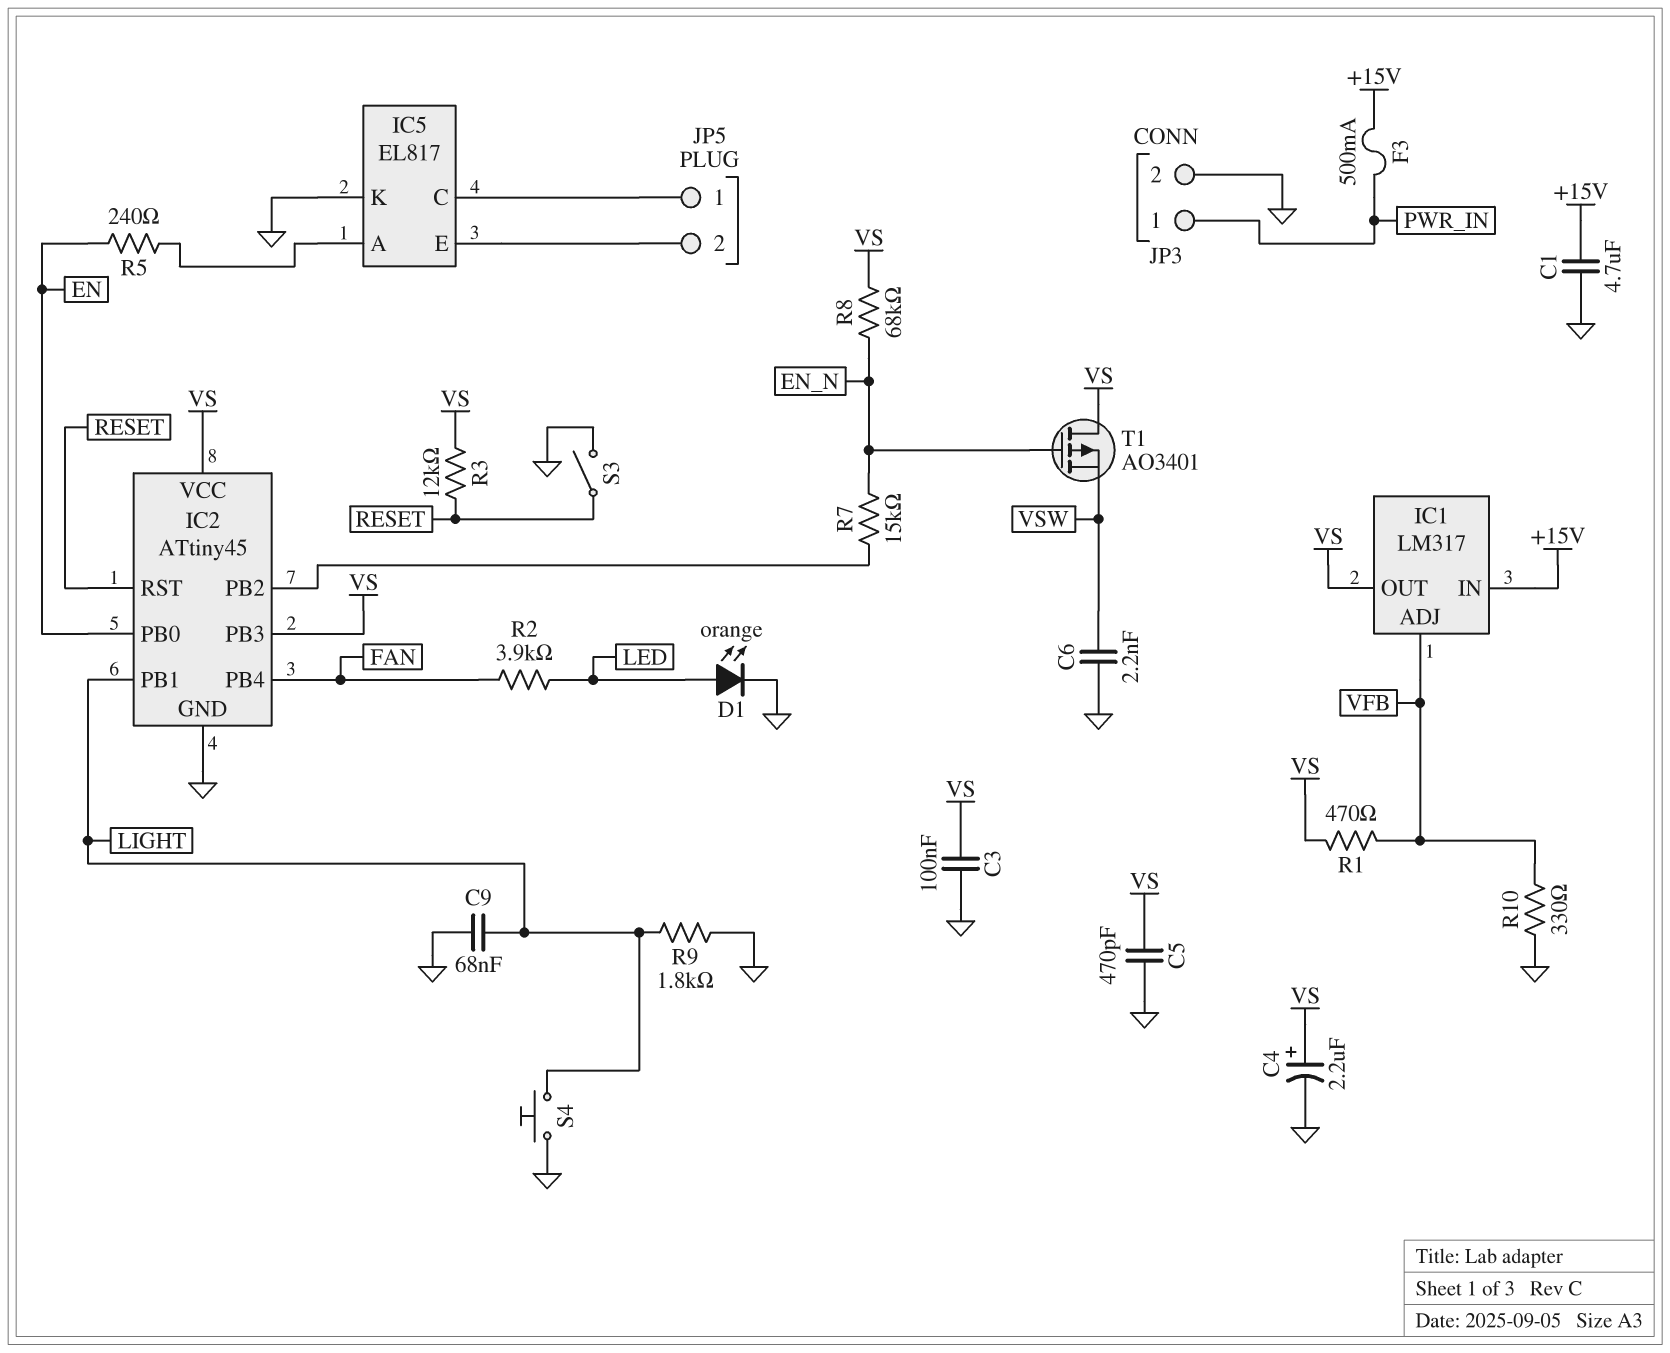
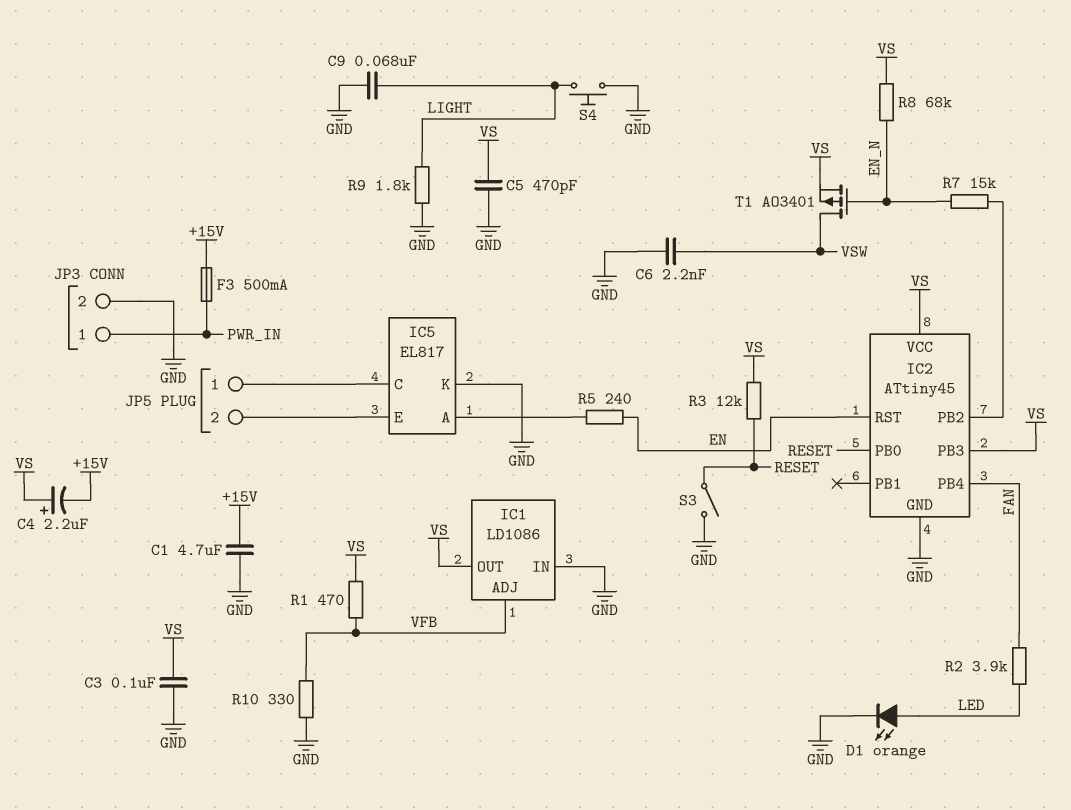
C4: 2.2uF (plus VS, minus GND) -> 2.2uF (plus VS, minus +15V)
IC1: LM317 -> LD1086
IC1 pin IN: +15V -> GND
IC2 pin PB0: EN -> RESET
IC2 pin PB1: LIGHT -> none
IC2 pin RST: RESET -> EN
T1: PMOS AO3401 (G EN_N, D VS, S VSW) -> PMOS AO3401 (G EN_N, D VSW, S VS)

